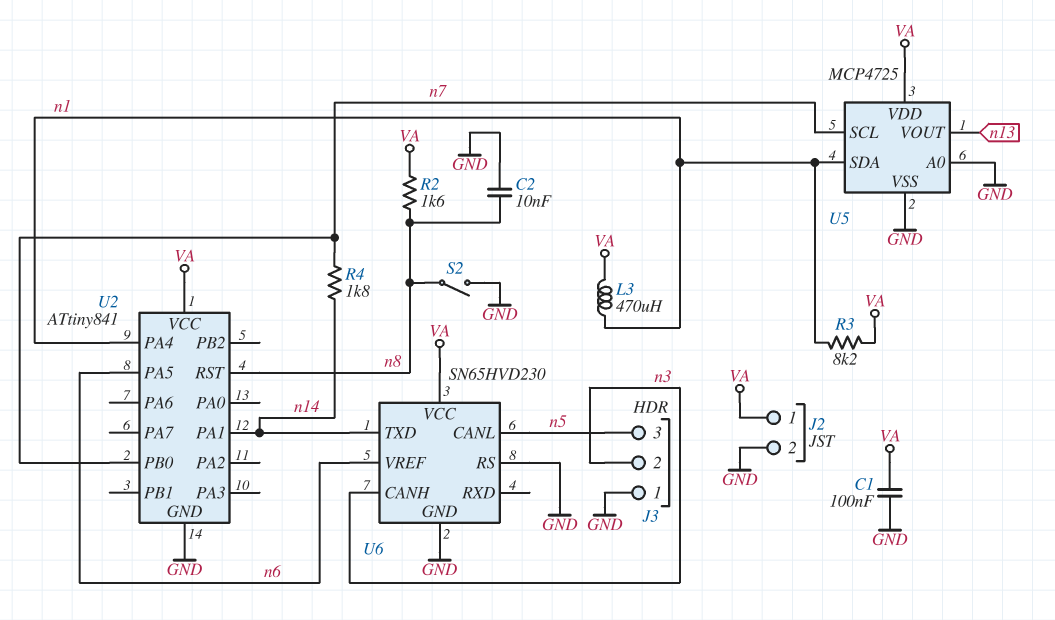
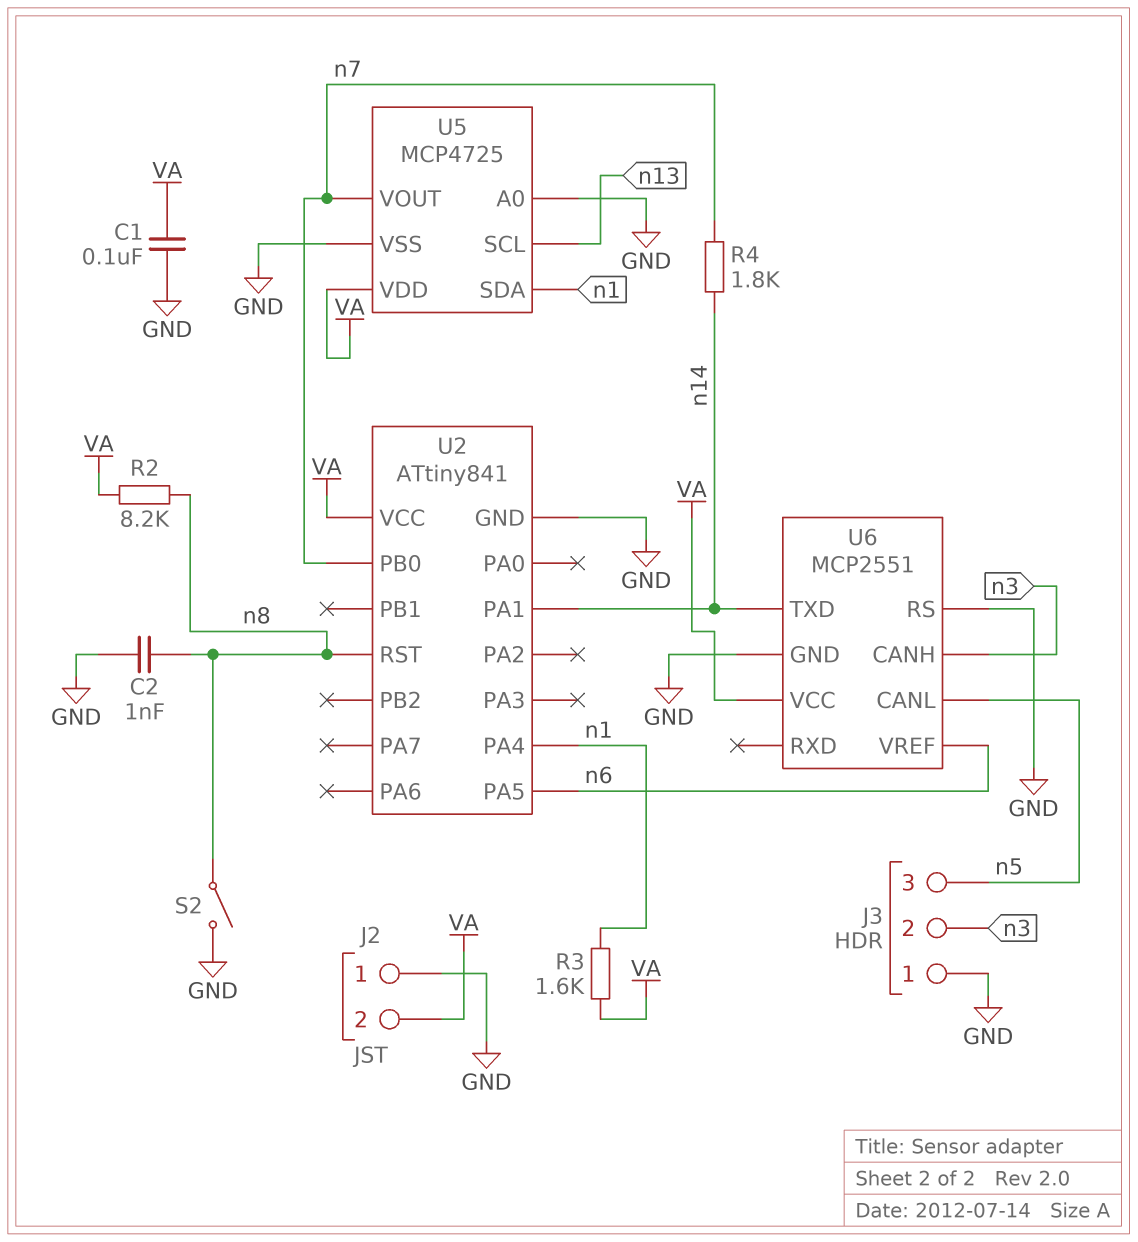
C2: 10nF (GND, n8) -> 1nF (GND, n8)
J2 pin 1: VA -> GND
J2 pin 2: GND -> VA
L3: 470uH (VA, n1) -> none
R2: 1.6k (VA, n8) -> 8.2k (VA, n8)
R3: 8.2k (VA, n1) -> 1.6k (VA, n1)
U5 pin SCL: n7 -> n13
U5 pin VOUT: n13 -> n7
U6: SN65HVD230 -> MCP2551

